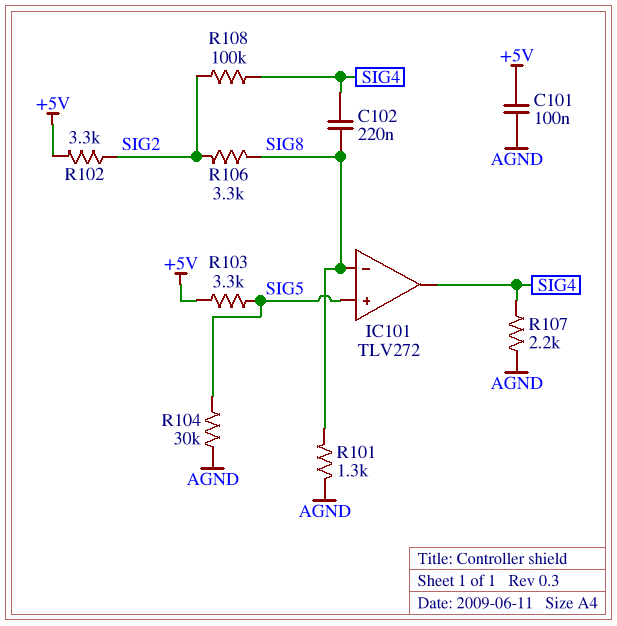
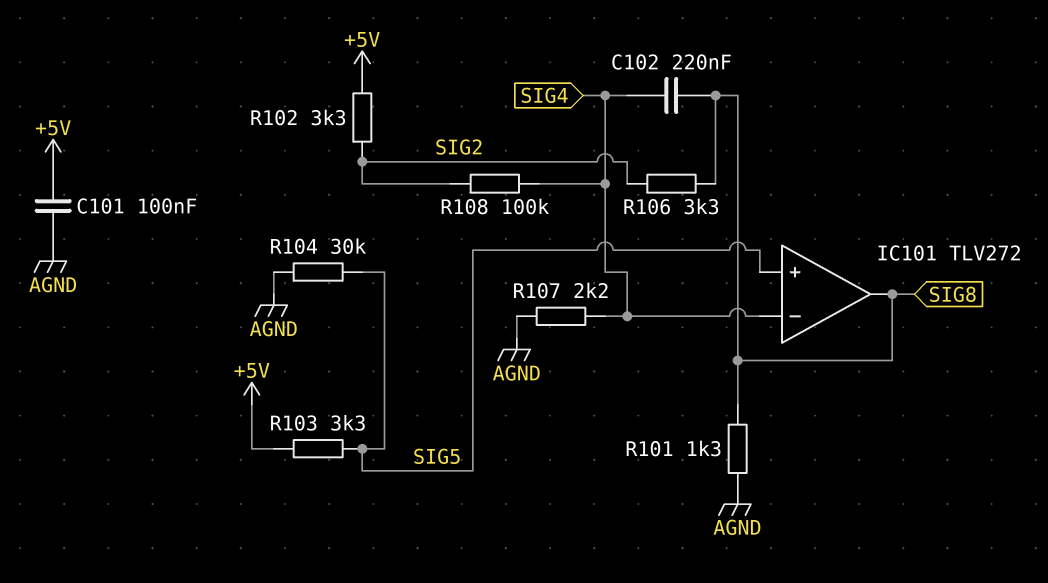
IC101 pin in-: SIG8 -> SIG4
IC101 pin out: SIG4 -> SIG8

